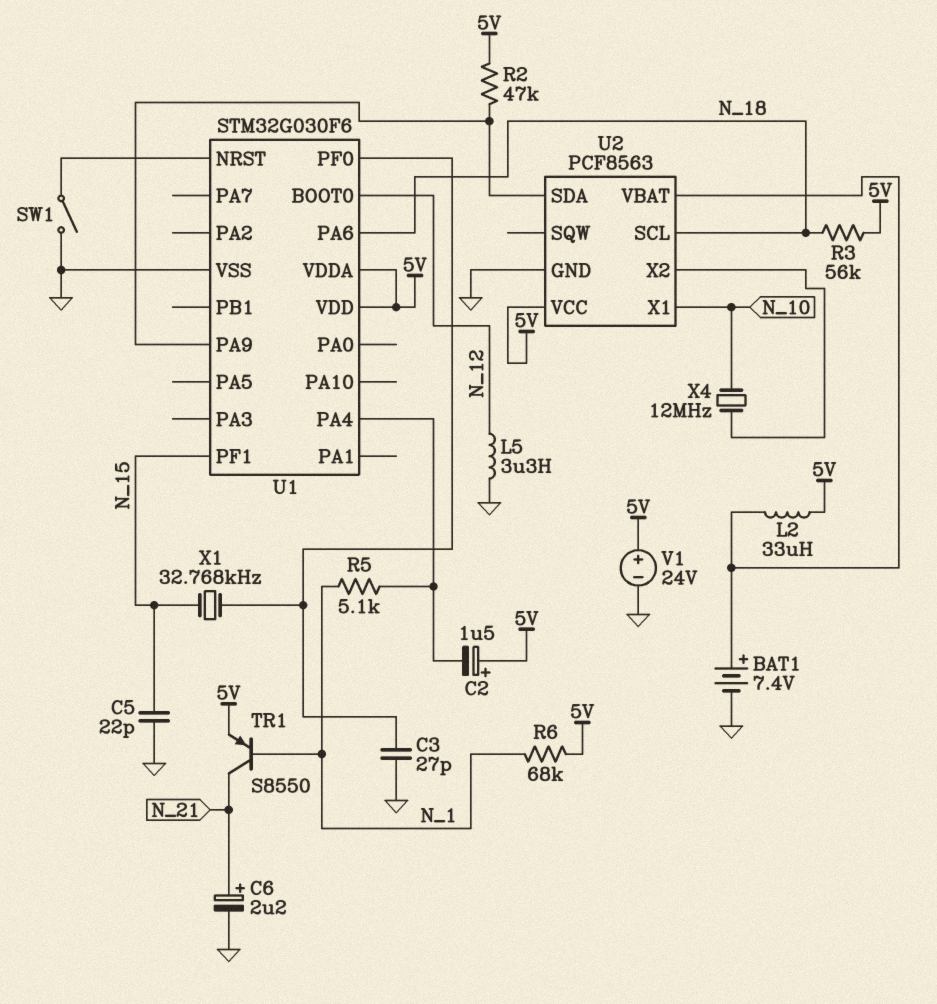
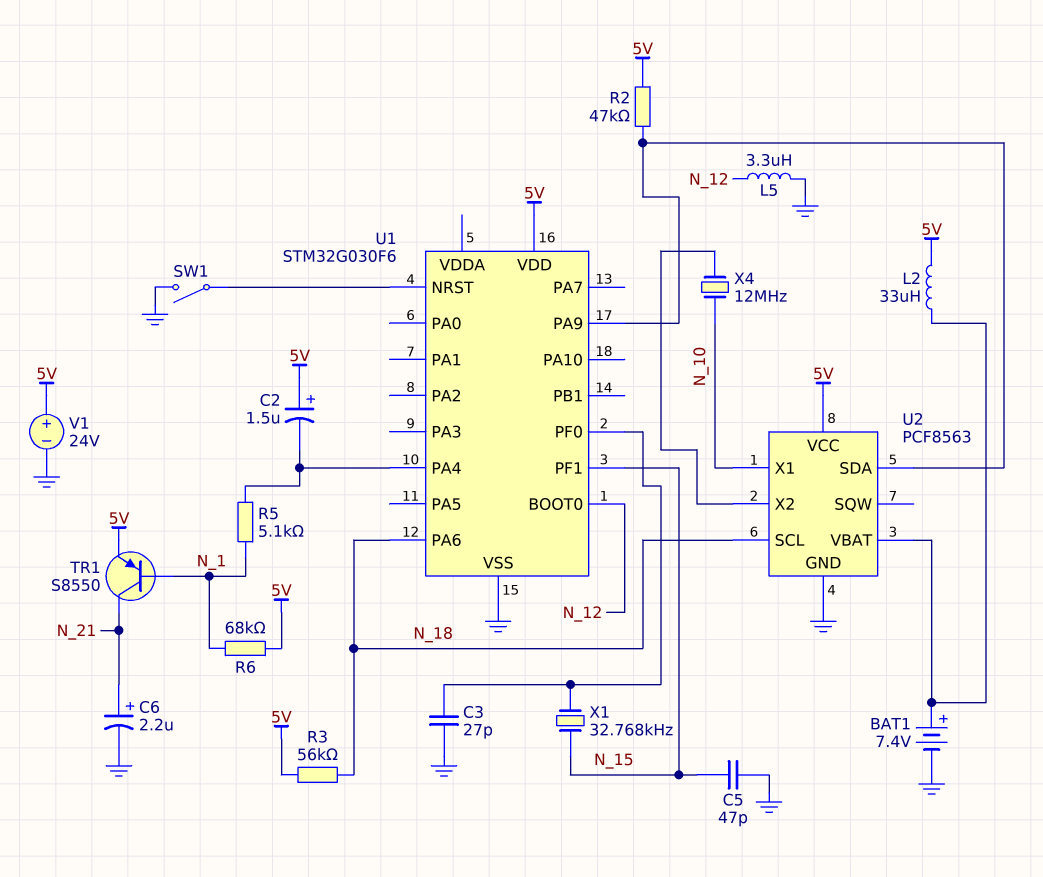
C5: 22pF (GND, N_15) -> 47pF (GND, N_15)
U1 pin VDDA: 5V -> none

